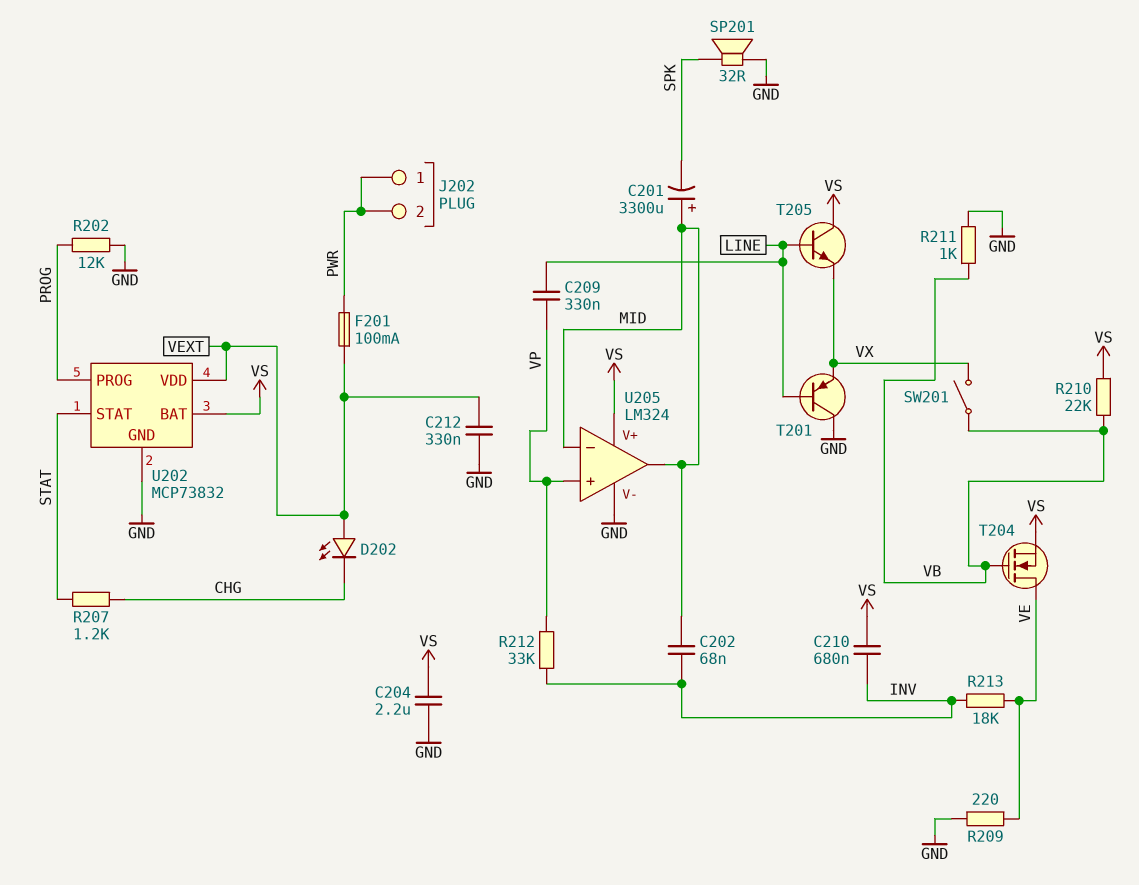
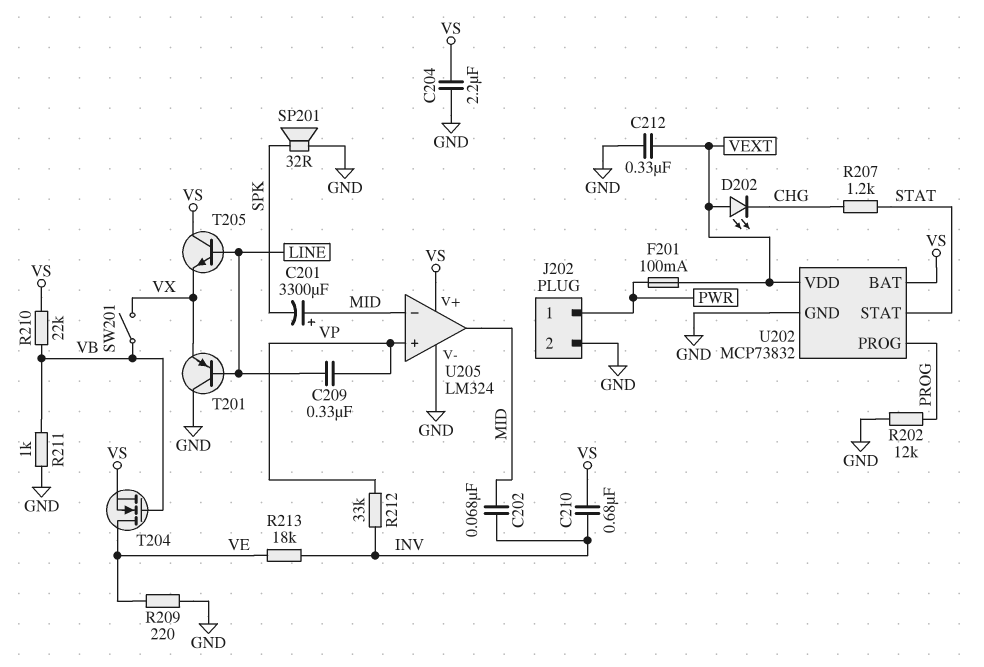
J202 pin 2: PWR -> GND

